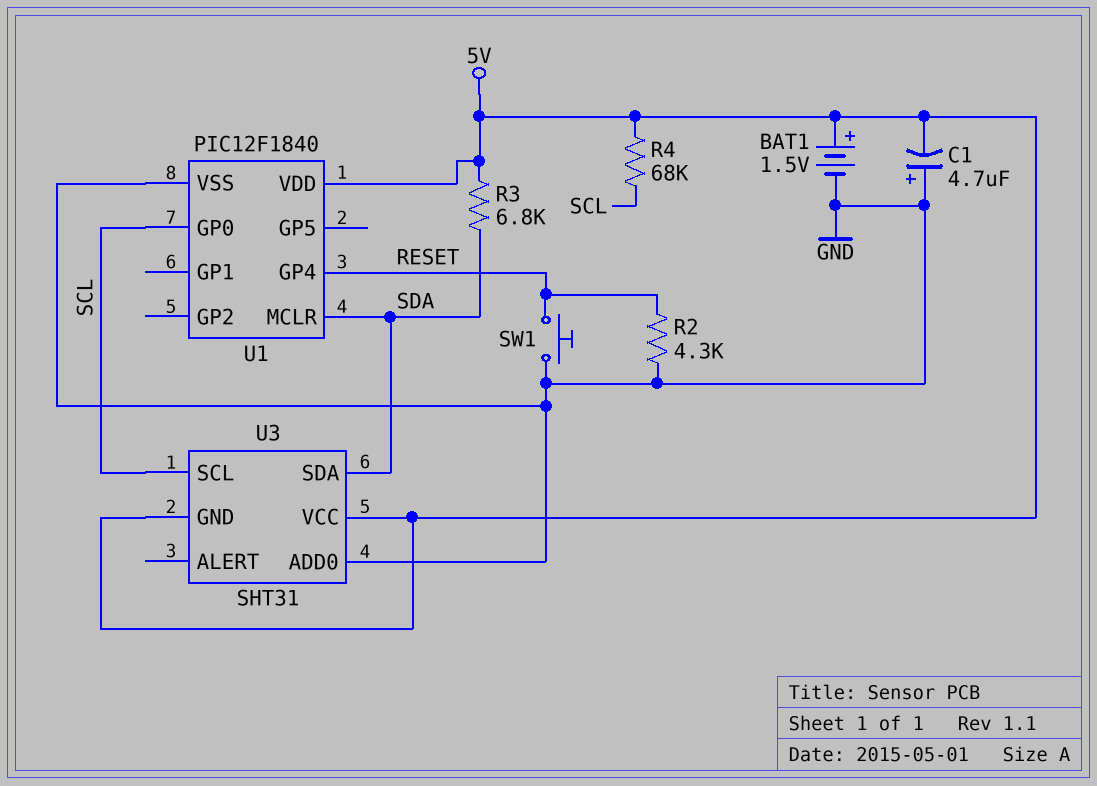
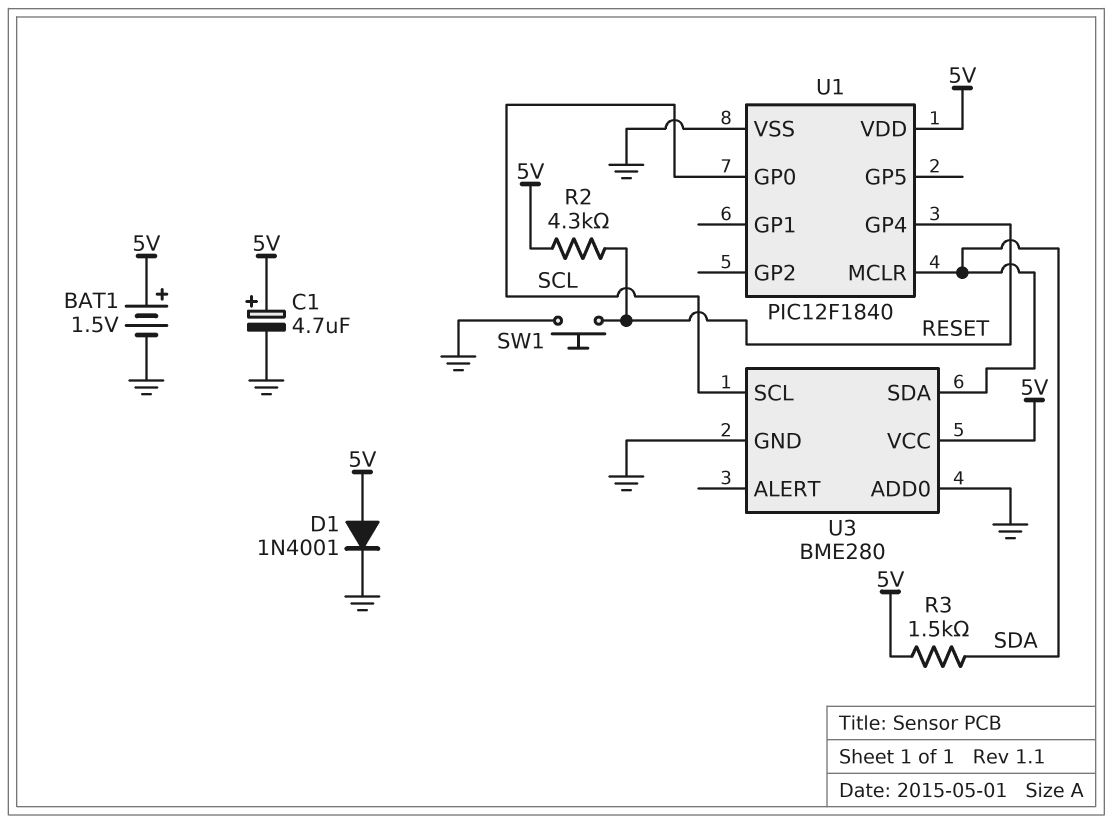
C1: 4.7uF (plus GND, minus 5V) -> 4.7uF (plus 5V, minus GND)
D1: none -> diode 1N4001 (A 5V, K GND)
R2: 4.3k (GND, RESET) -> 4.3k (5V, RESET)
R3: 6.8k (5V, SDA) -> 1.5k (5V, SDA)
R4: 68k (5V, SCL) -> none
U3: SHT31 -> BME280
U3 pin GND: 5V -> GND

